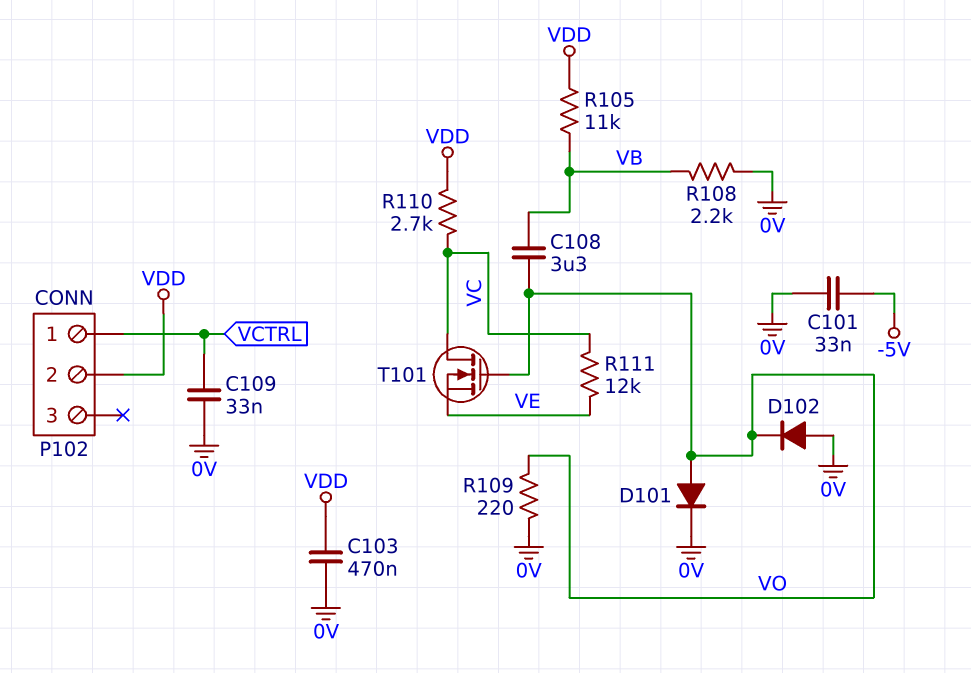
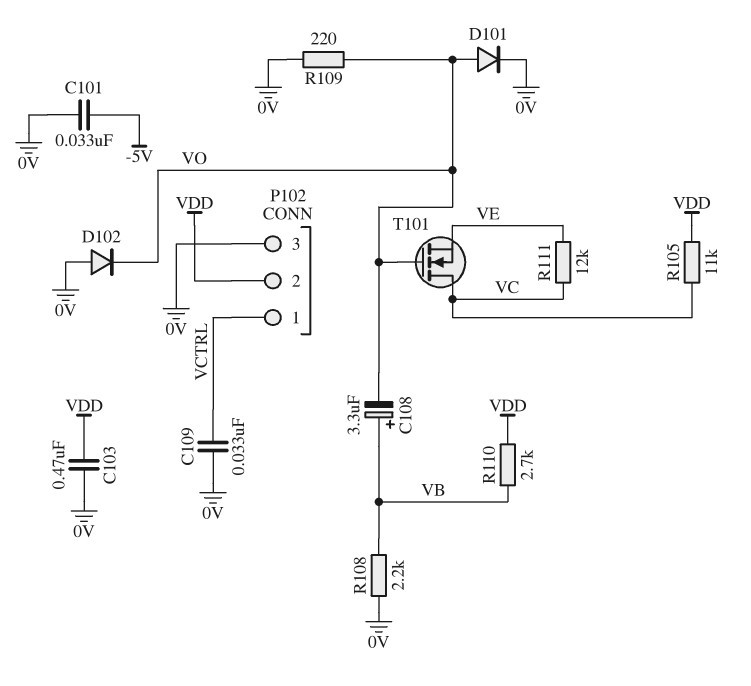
C108: 3.3uF (VB, VO) -> 3.3uF (plus VB, minus VO)
P102 pin 3: none -> 0V
R105: 11k (VB, VDD) -> 11k (VC, VDD)
R110: 2.7k (VC, VDD) -> 2.7k (VB, VDD)

